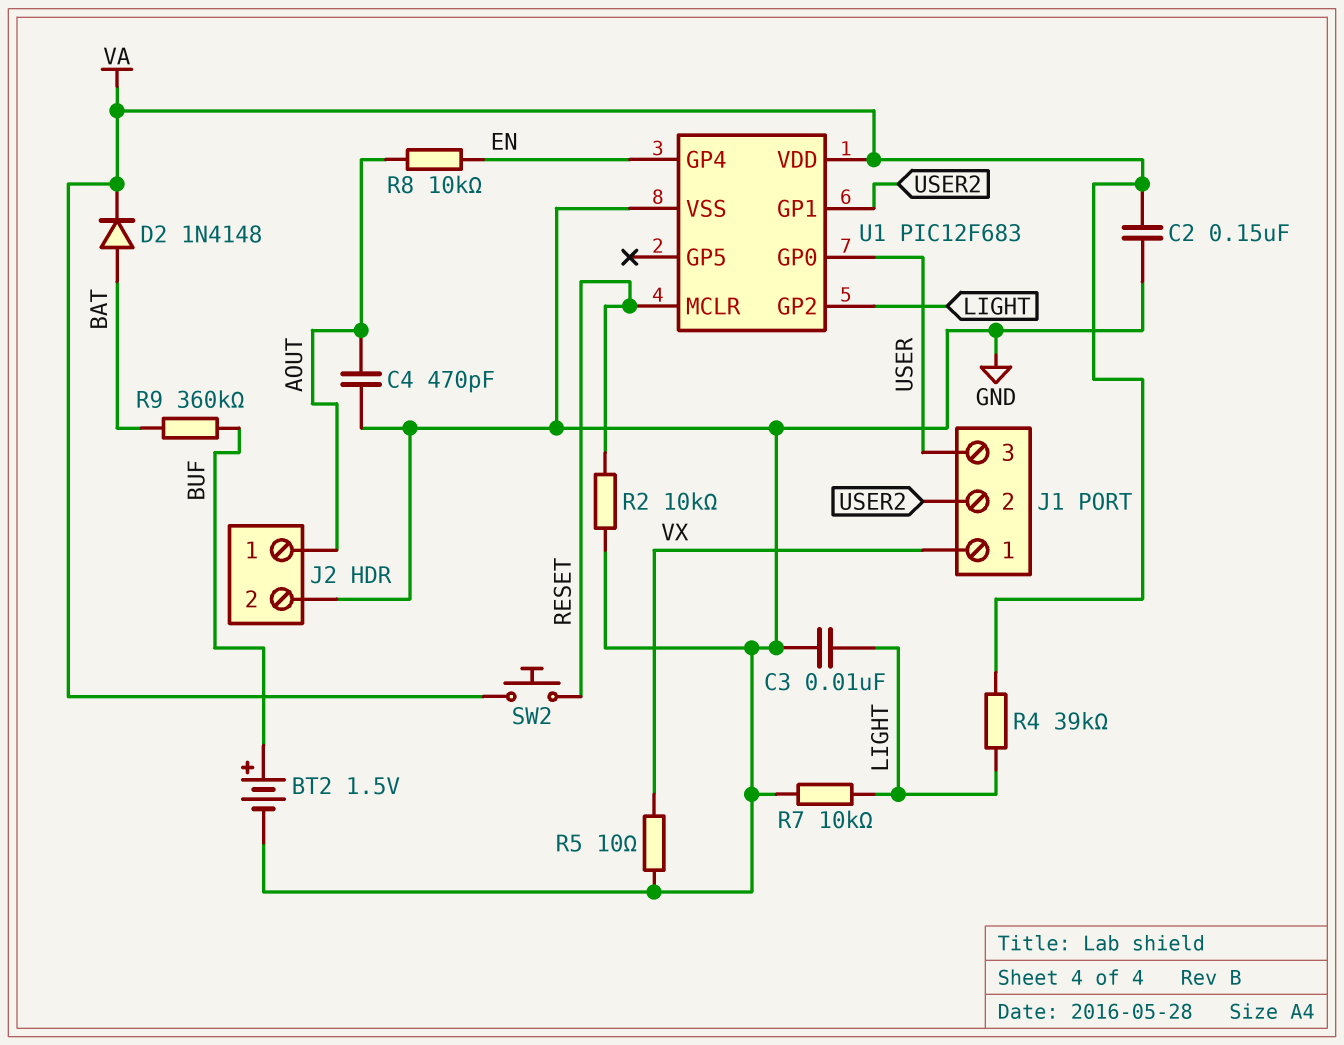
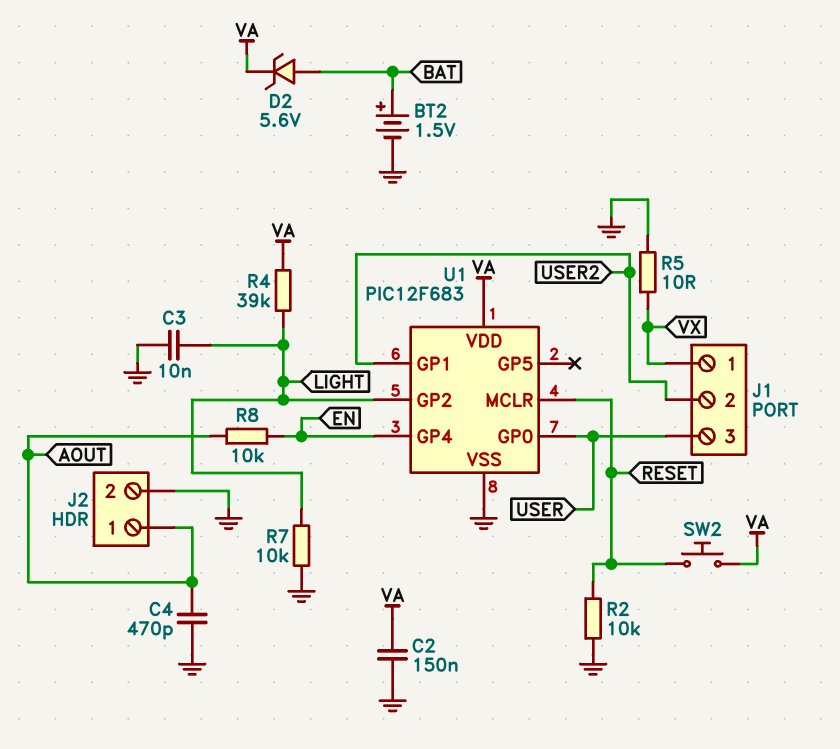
BT2: 1.5V (plus BUF, minus GND) -> 1.5V (plus BAT, minus GND)
D2: diode 1N4148 (A BAT, K VA) -> zener 5.6V (A BAT, K VA)
R9: 360k (BAT, BUF) -> none

